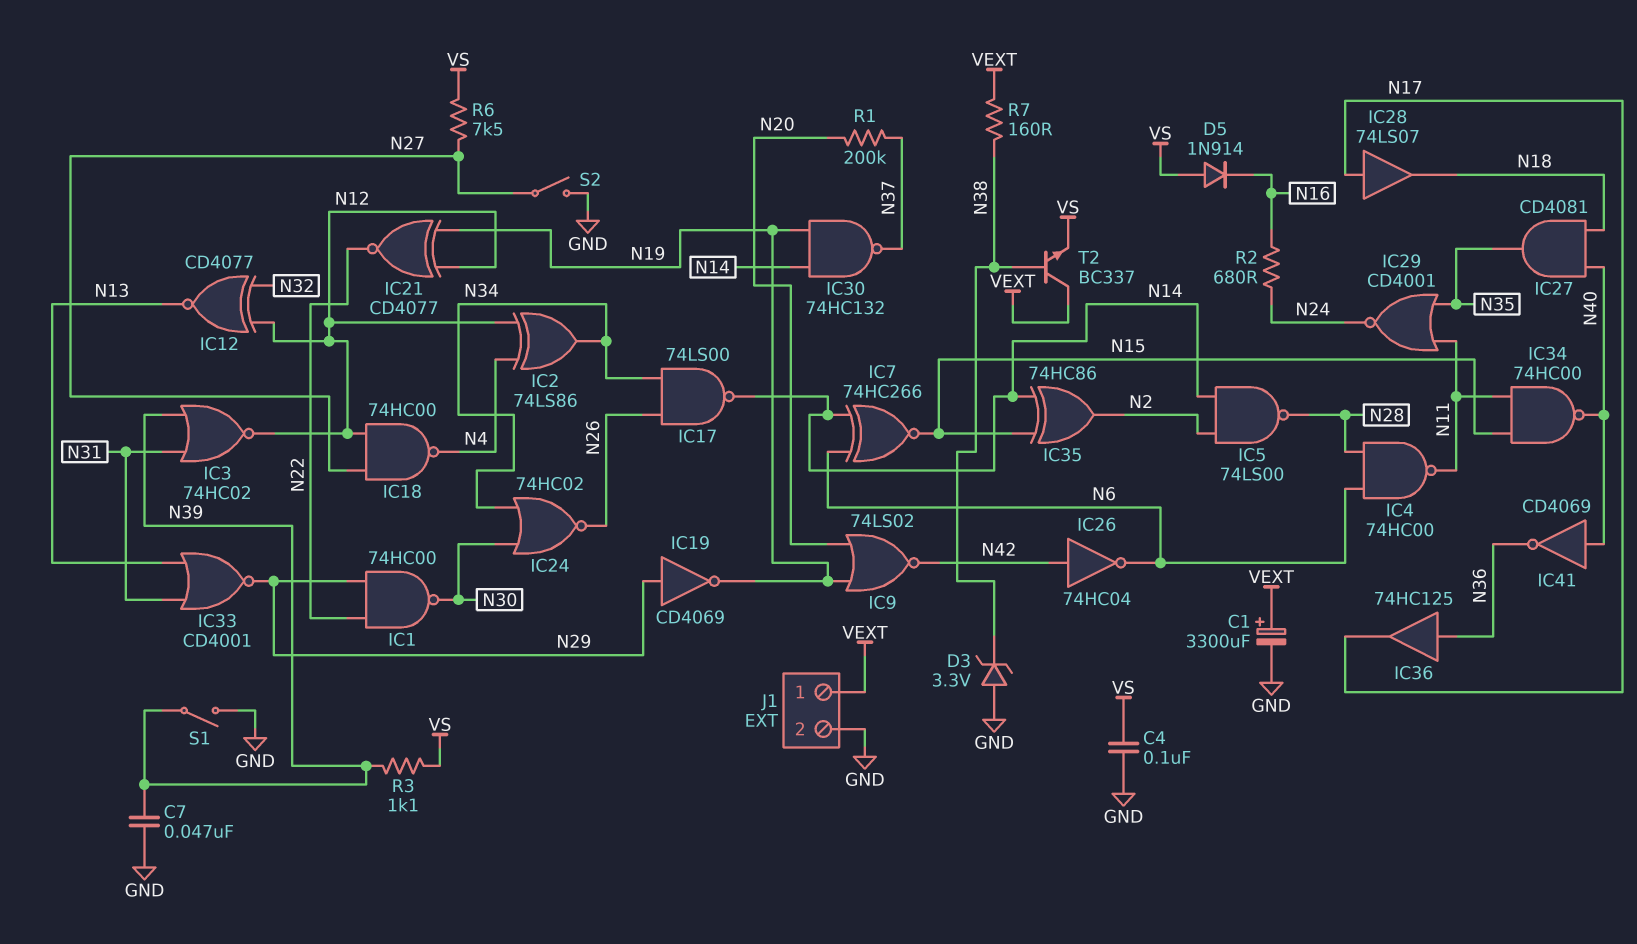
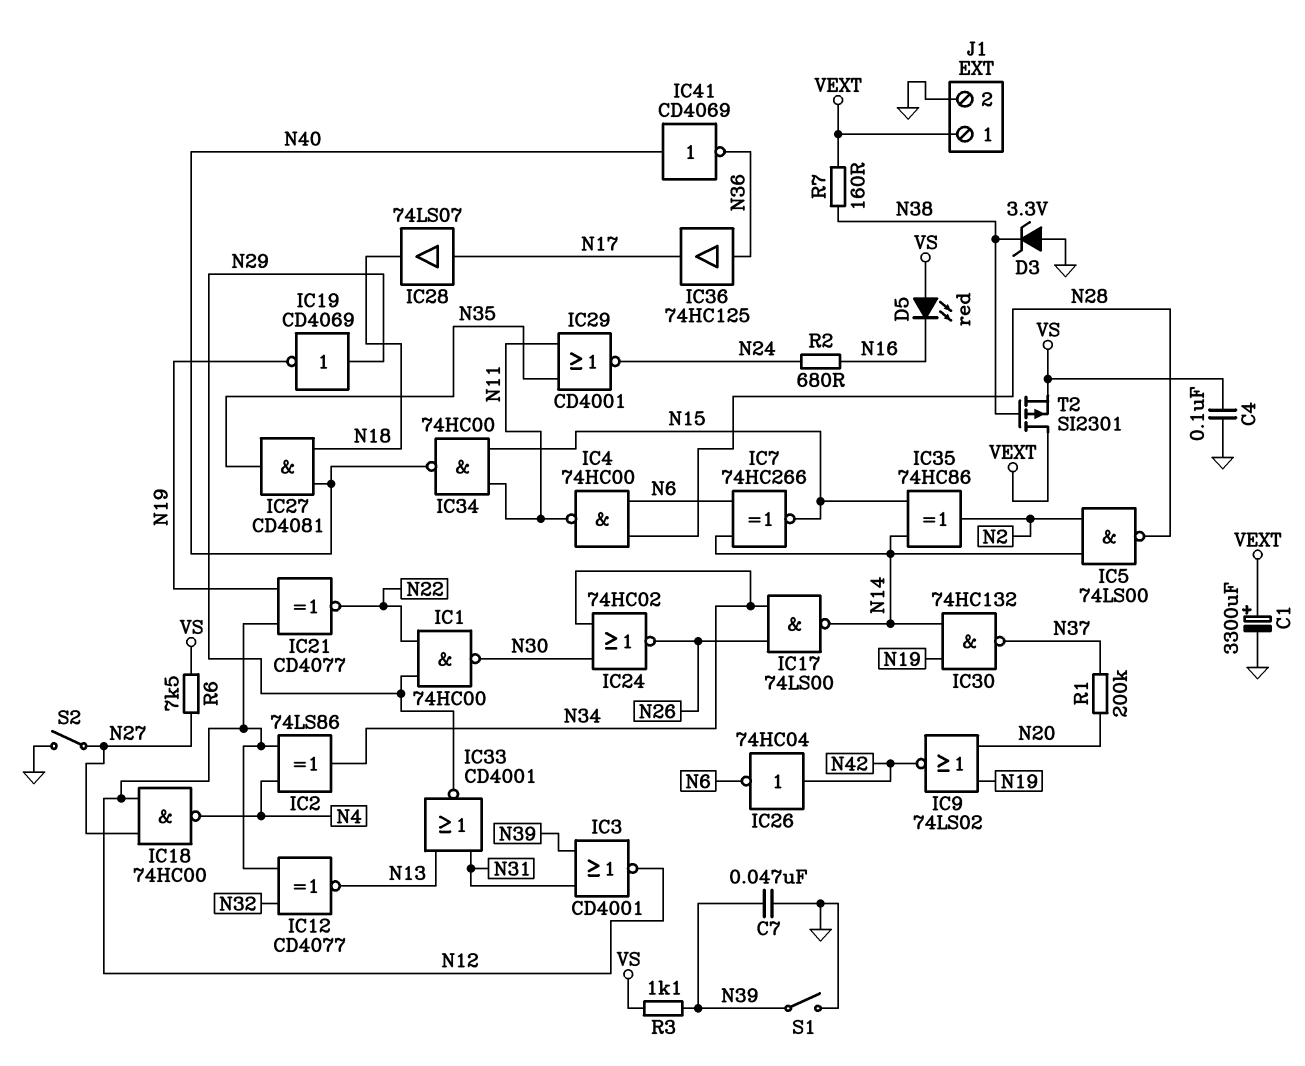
D5: diode 1N914 (A VS, K N16) -> LED red (A VS, K N16)
IC3: NOR 74HC02 (in N31, in N39, out N12) -> NOR CD4001 (in N31, in N39, out N12)
T2: NPN BC337 (B N38, C VEXT, E VS) -> PMOS SI2301 (G N38, D VEXT, S VS)

